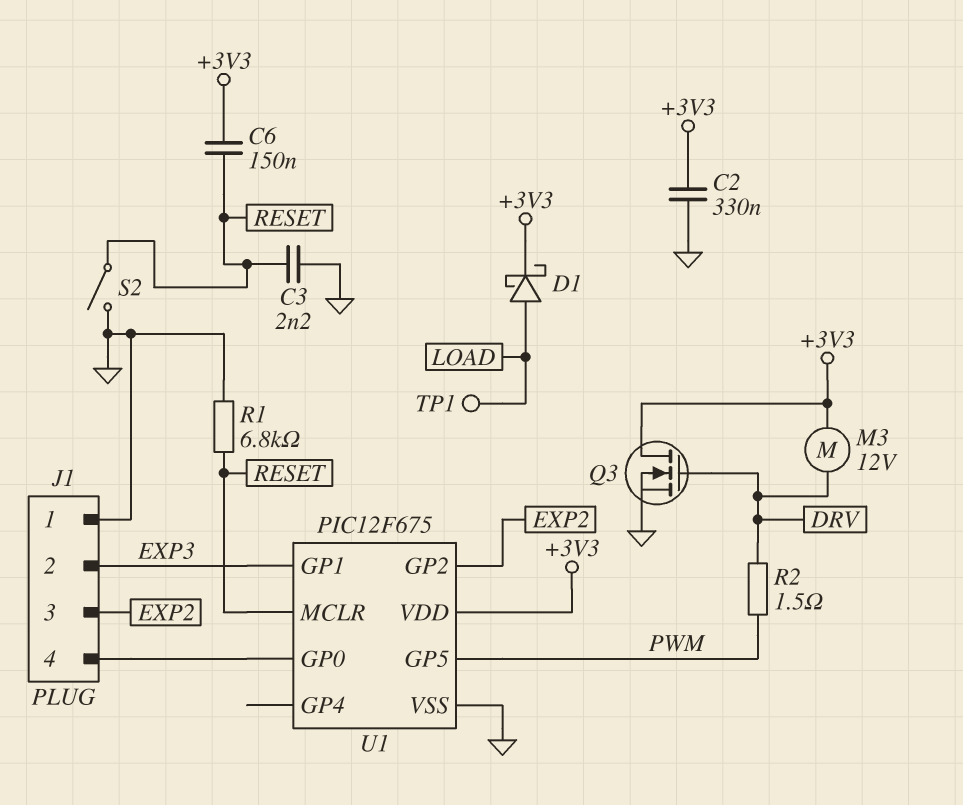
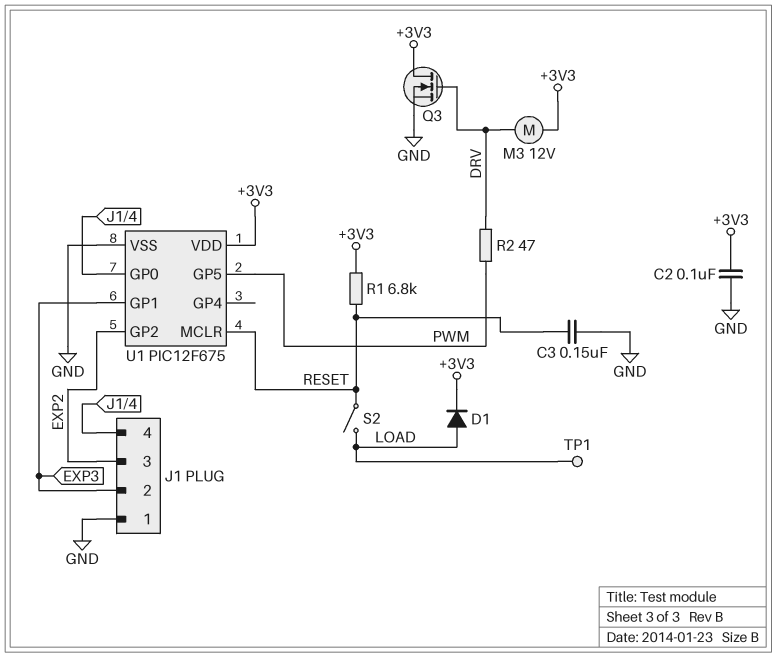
C2: 330nF (+3V3, GND) -> 100nF (+3V3, GND)
C3: 2.2nF (GND, RESET) -> 150nF (GND, RESET)
C6: 150nF (+3V3, RESET) -> none
D1: schottky (A LOAD, K +3V3) -> diode (A LOAD, K +3V3)
R1: 6.8k (GND, RESET) -> 6.8k (+3V3, RESET)
R2: 1.5 (DRV, PWM) -> 47 (DRV, PWM)
S2: switch (GND, RESET) -> switch (LOAD, RESET)

